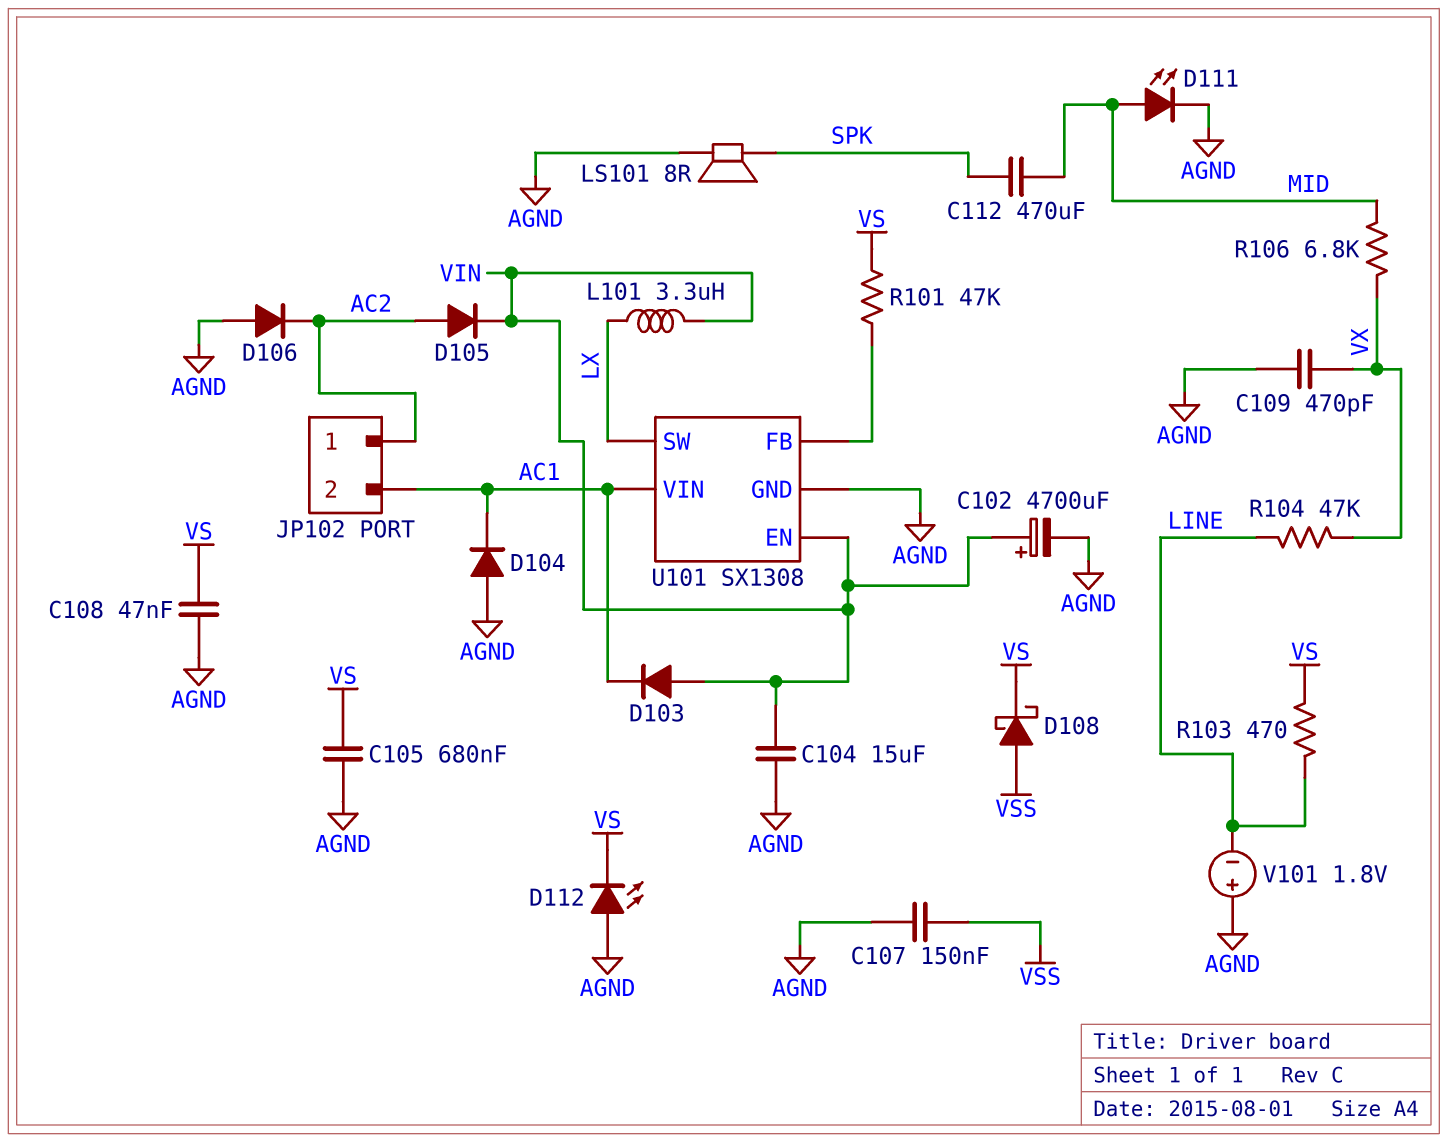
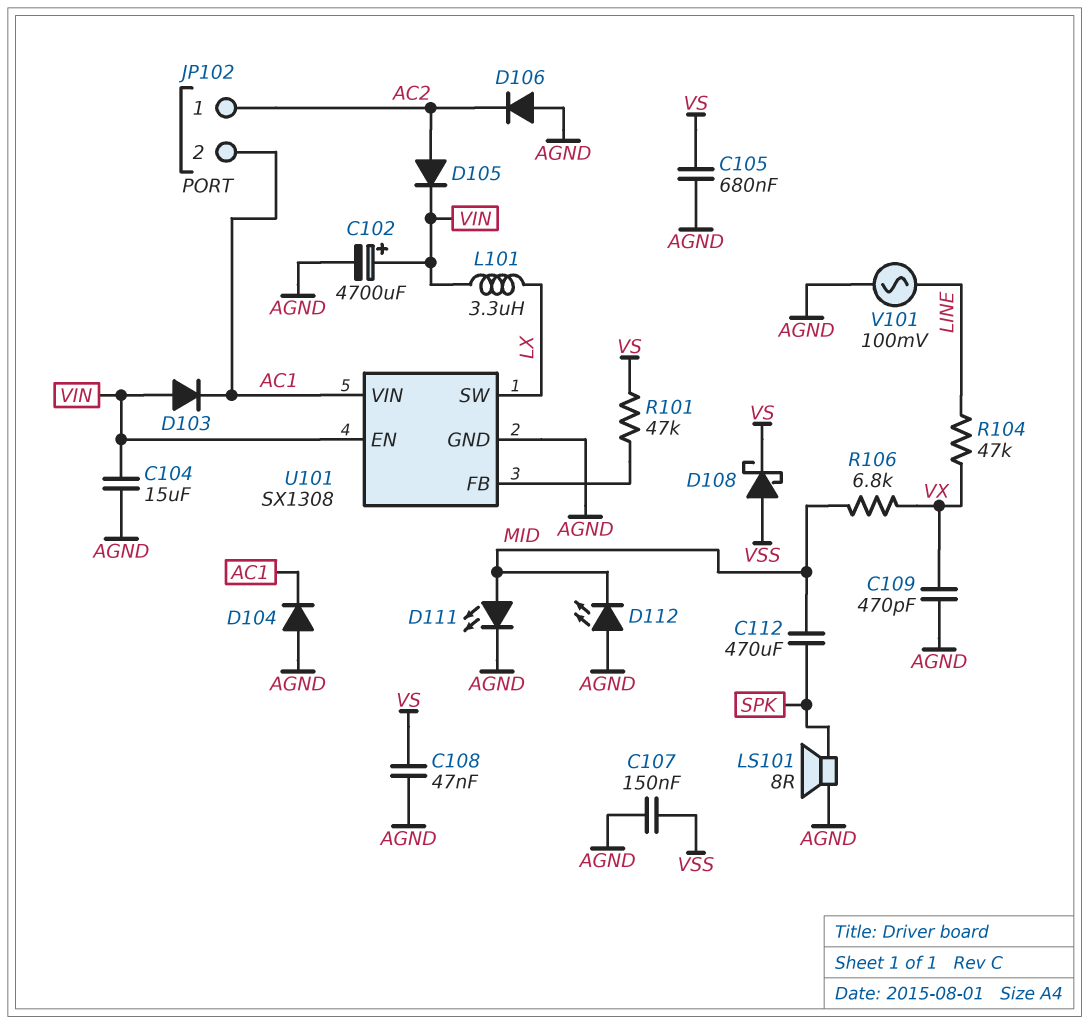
D112: LED (A AGND, K VS) -> LED (A AGND, K MID)
R103: 470 (LINE, VS) -> none
V101: 1.8V (plus AGND, minus LINE) -> AC 100mV (AGND, LINE)

